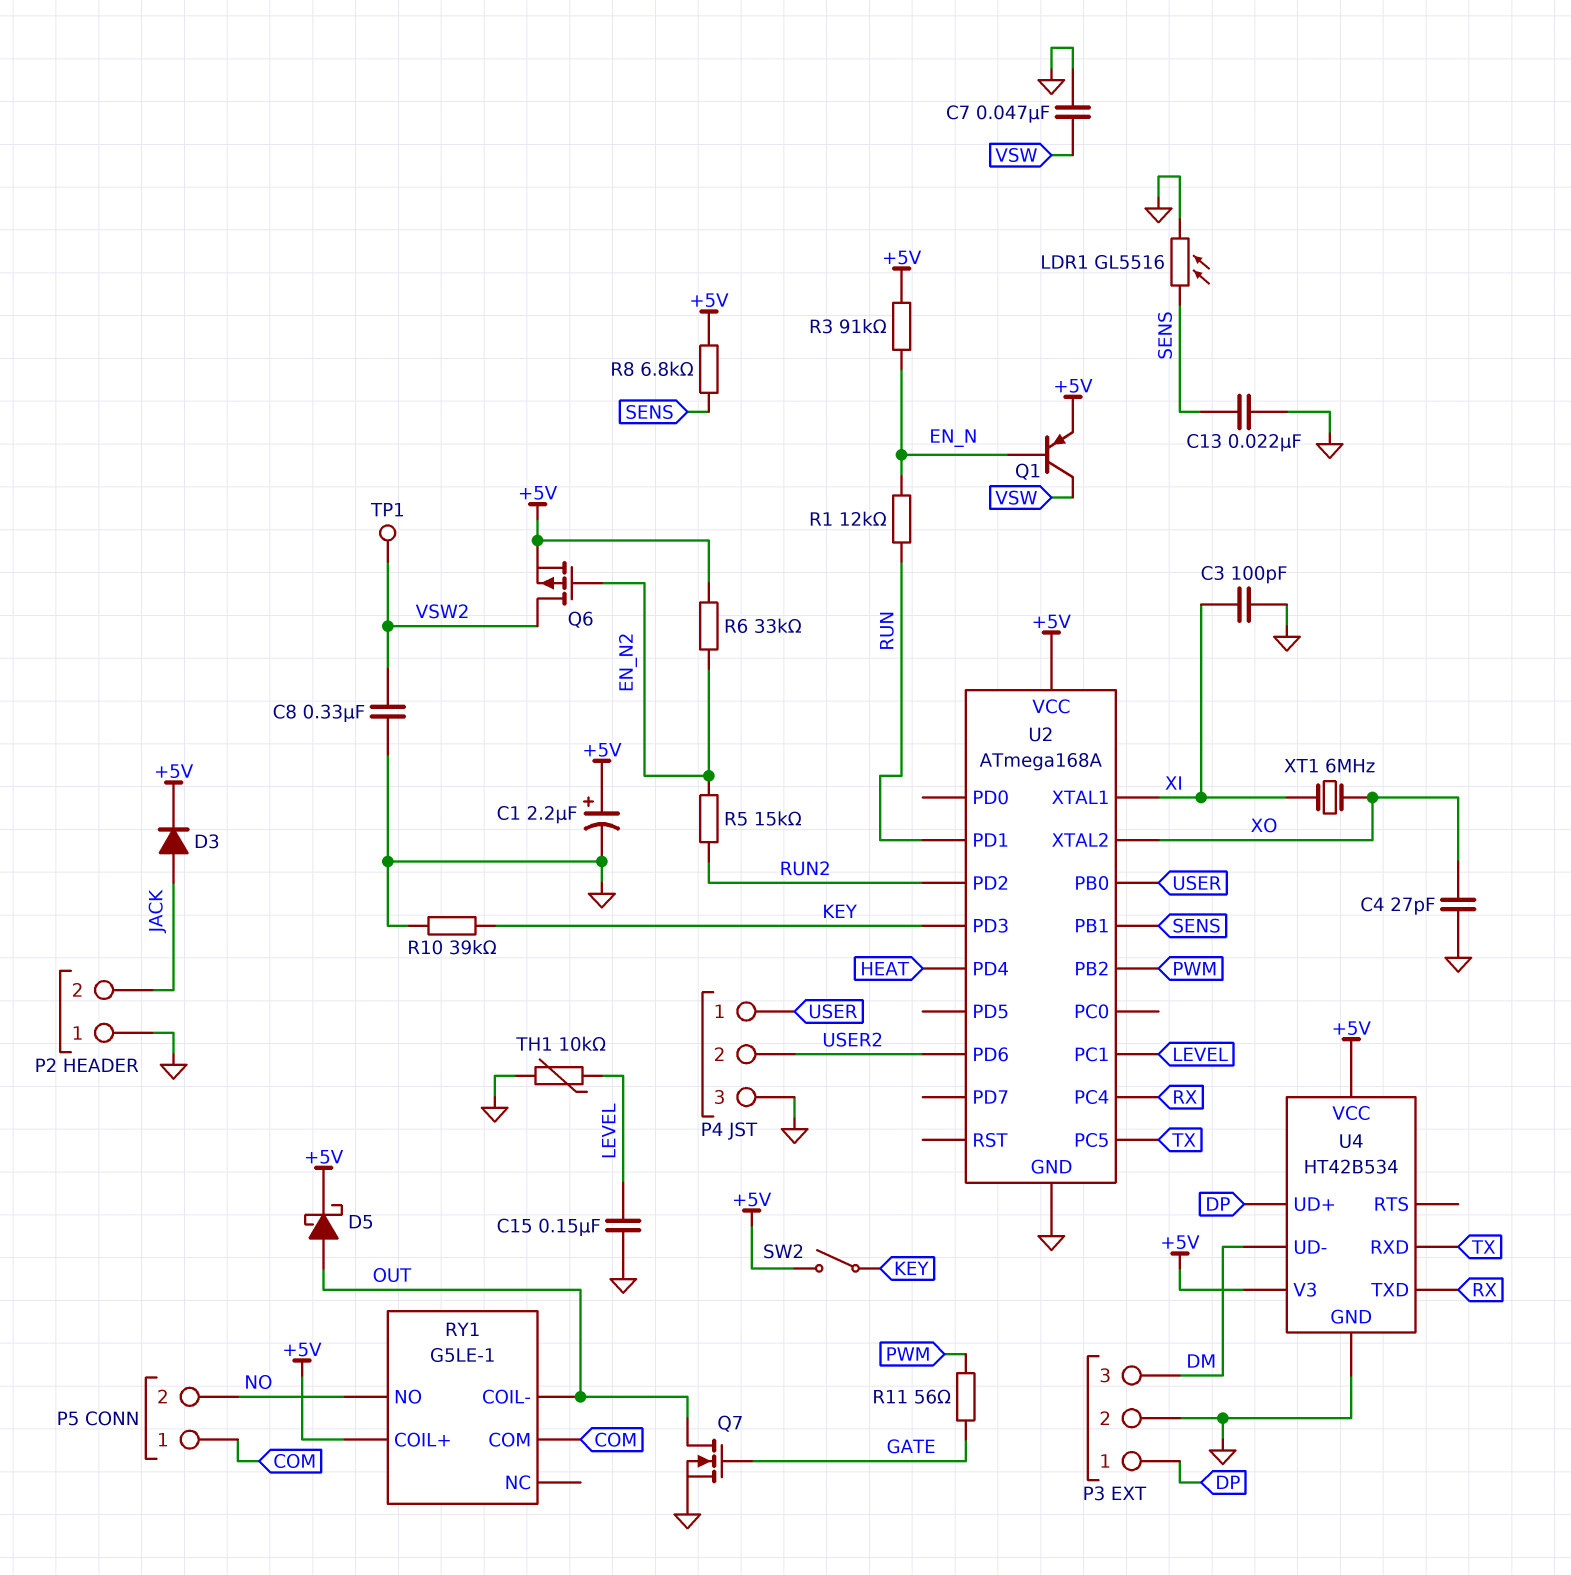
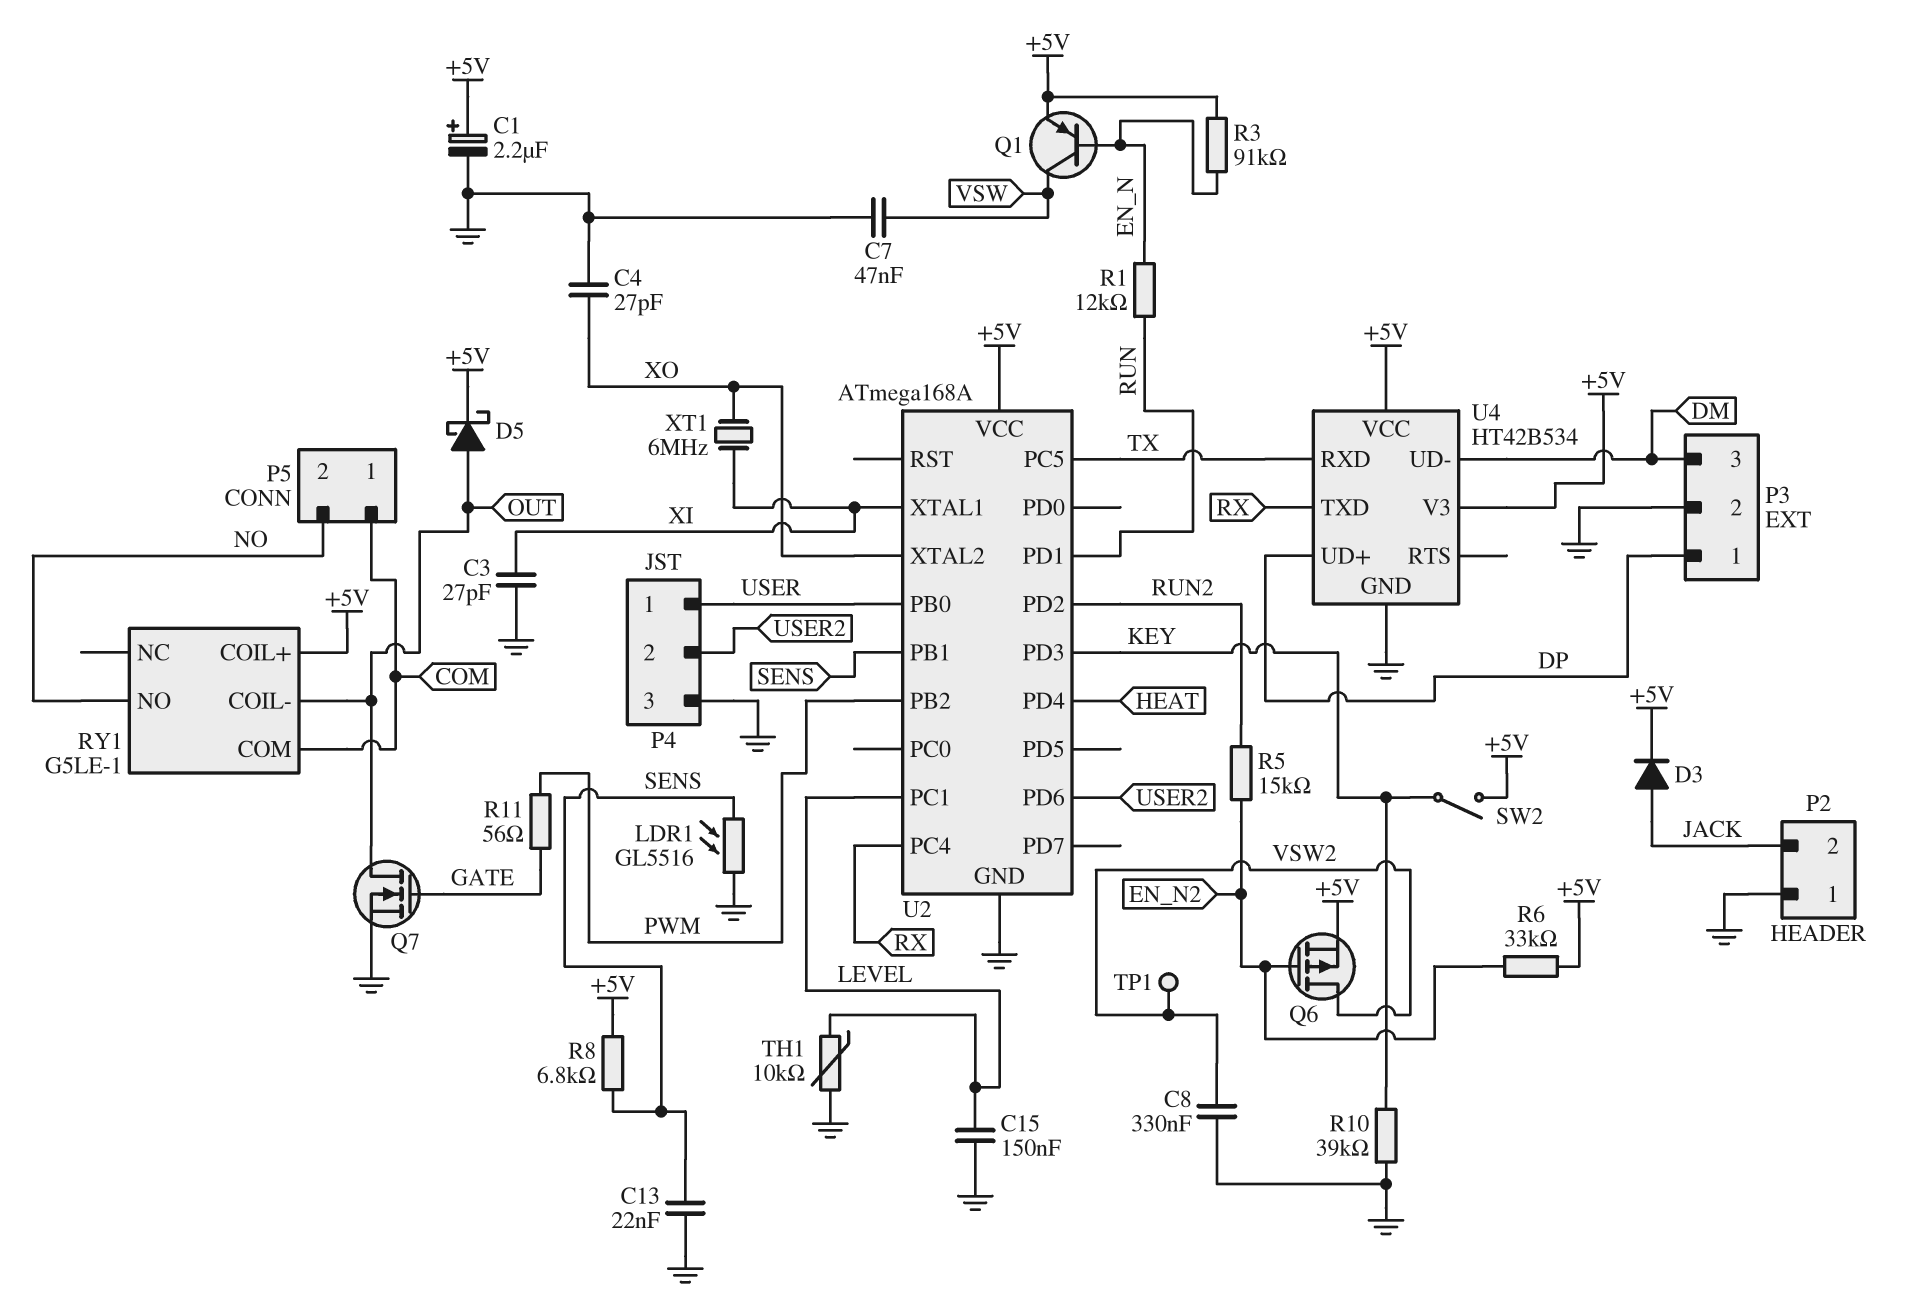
C3: 100pF (GND, XI) -> 27pF (GND, XI)

